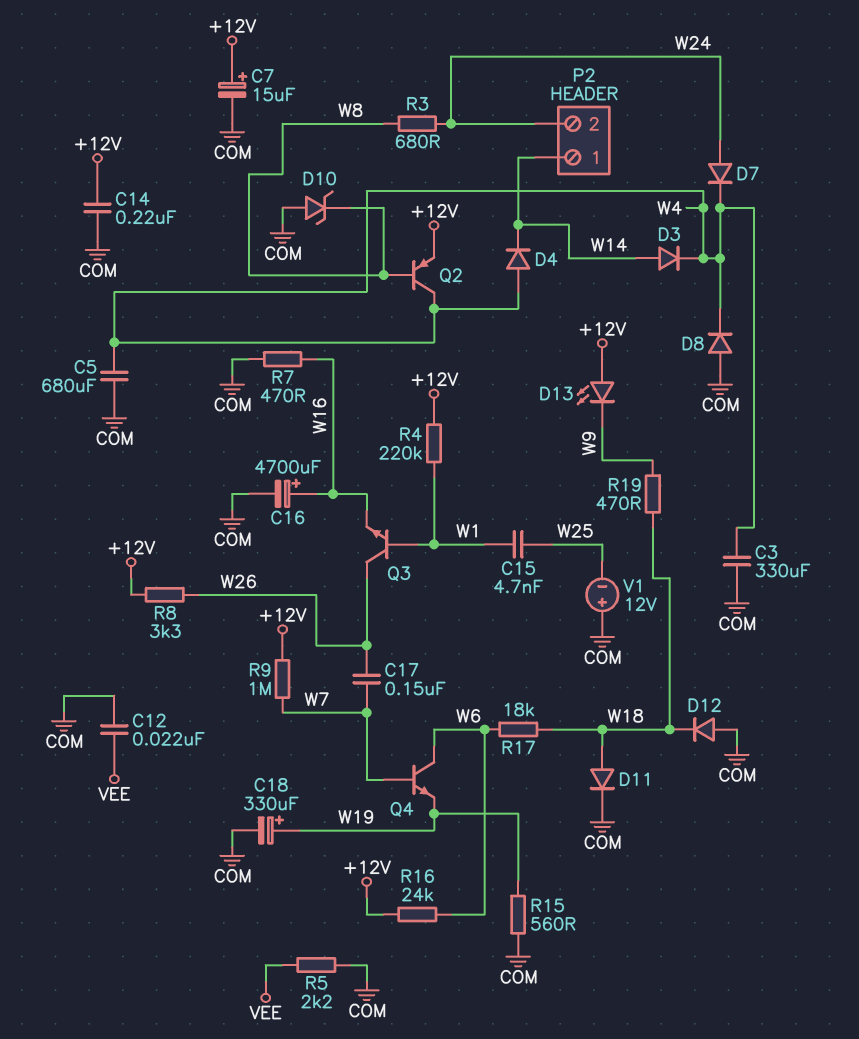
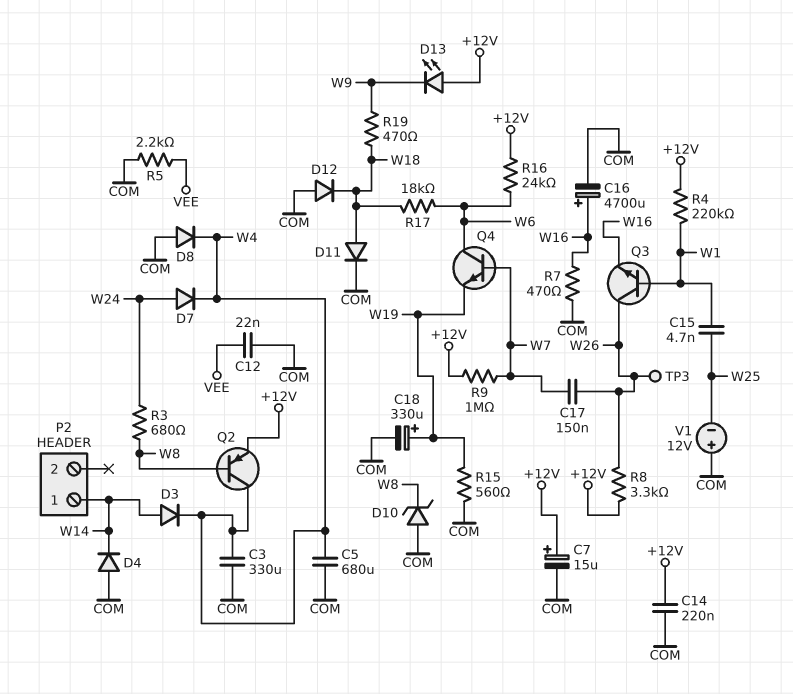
D4: diode (A W4, K W14) -> diode (A COM, K W14)
P2 pin 2: W24 -> none
TP3: none -> test point (W26)

